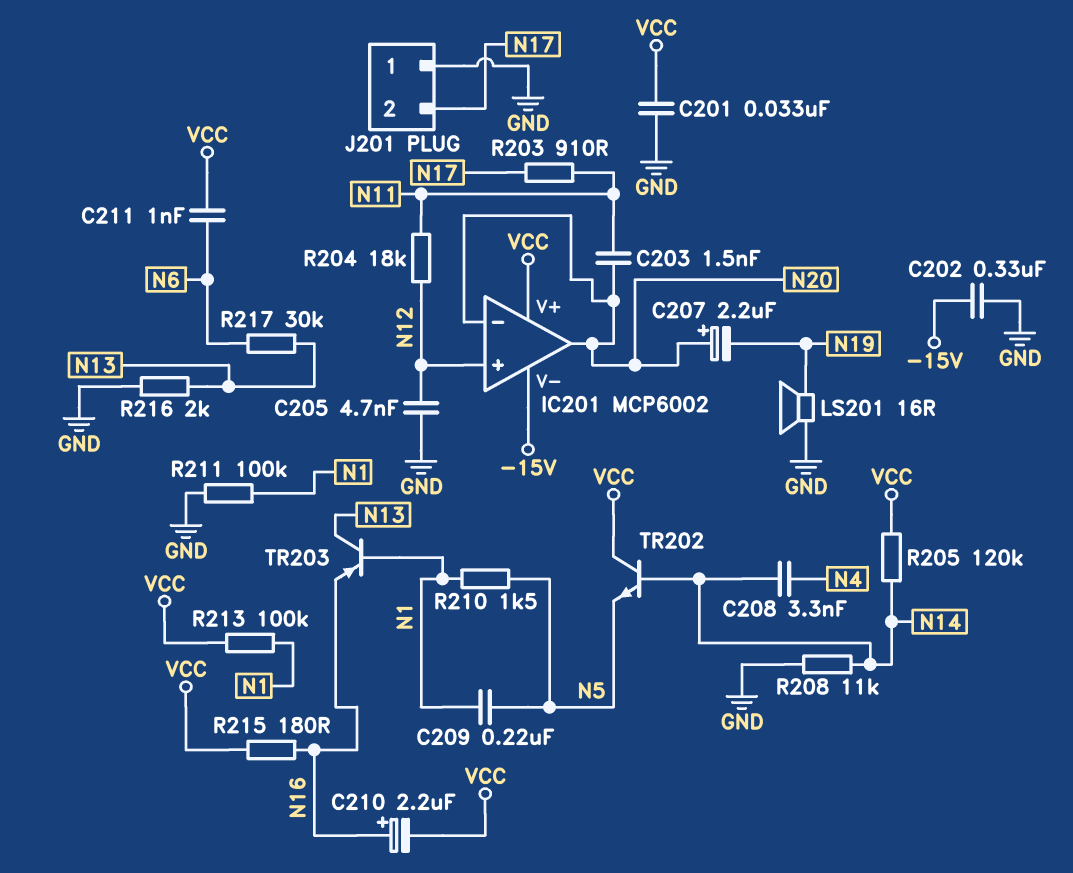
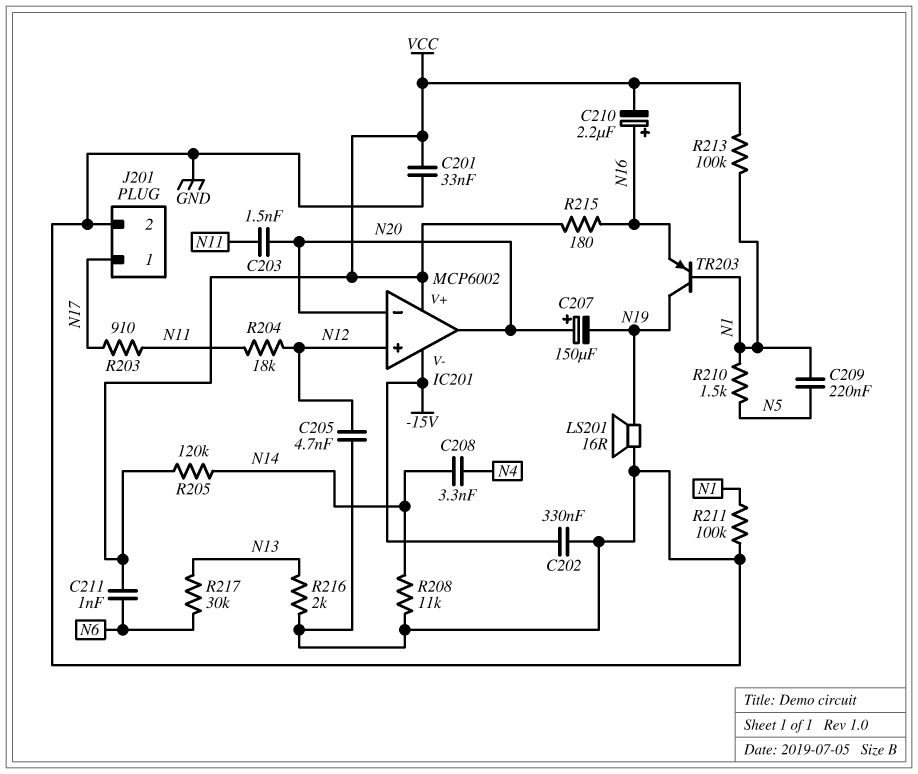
C207: 2.2uF (plus N20, minus N19) -> 150uF (plus N20, minus N19)
J201 pin 1: GND -> N17
J201 pin 2: N17 -> GND
TR202: NPN (B N14, C VCC, E N5) -> none
TR203: PNP (B N1, C N13, E N16) -> PNP (B N1, C N19, E N16)

